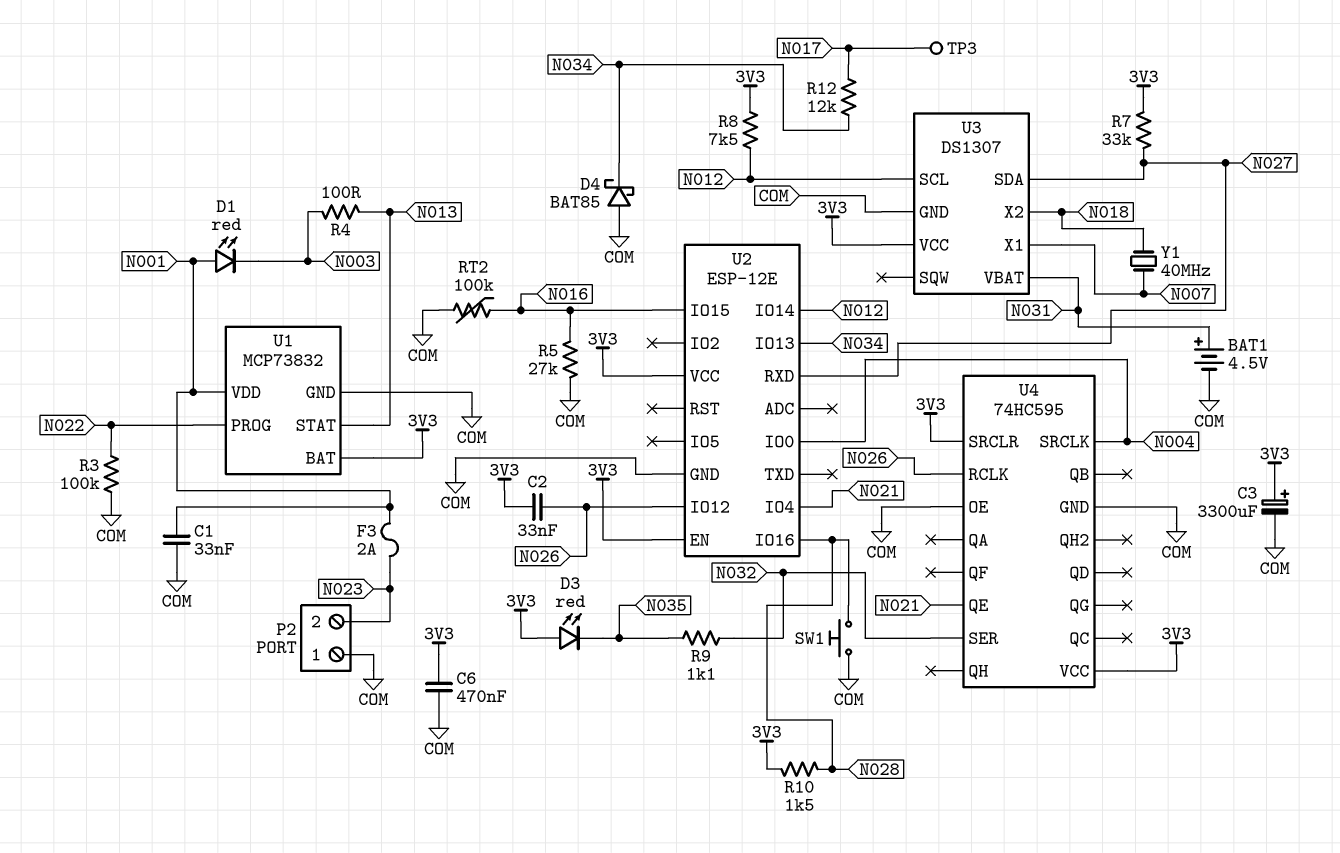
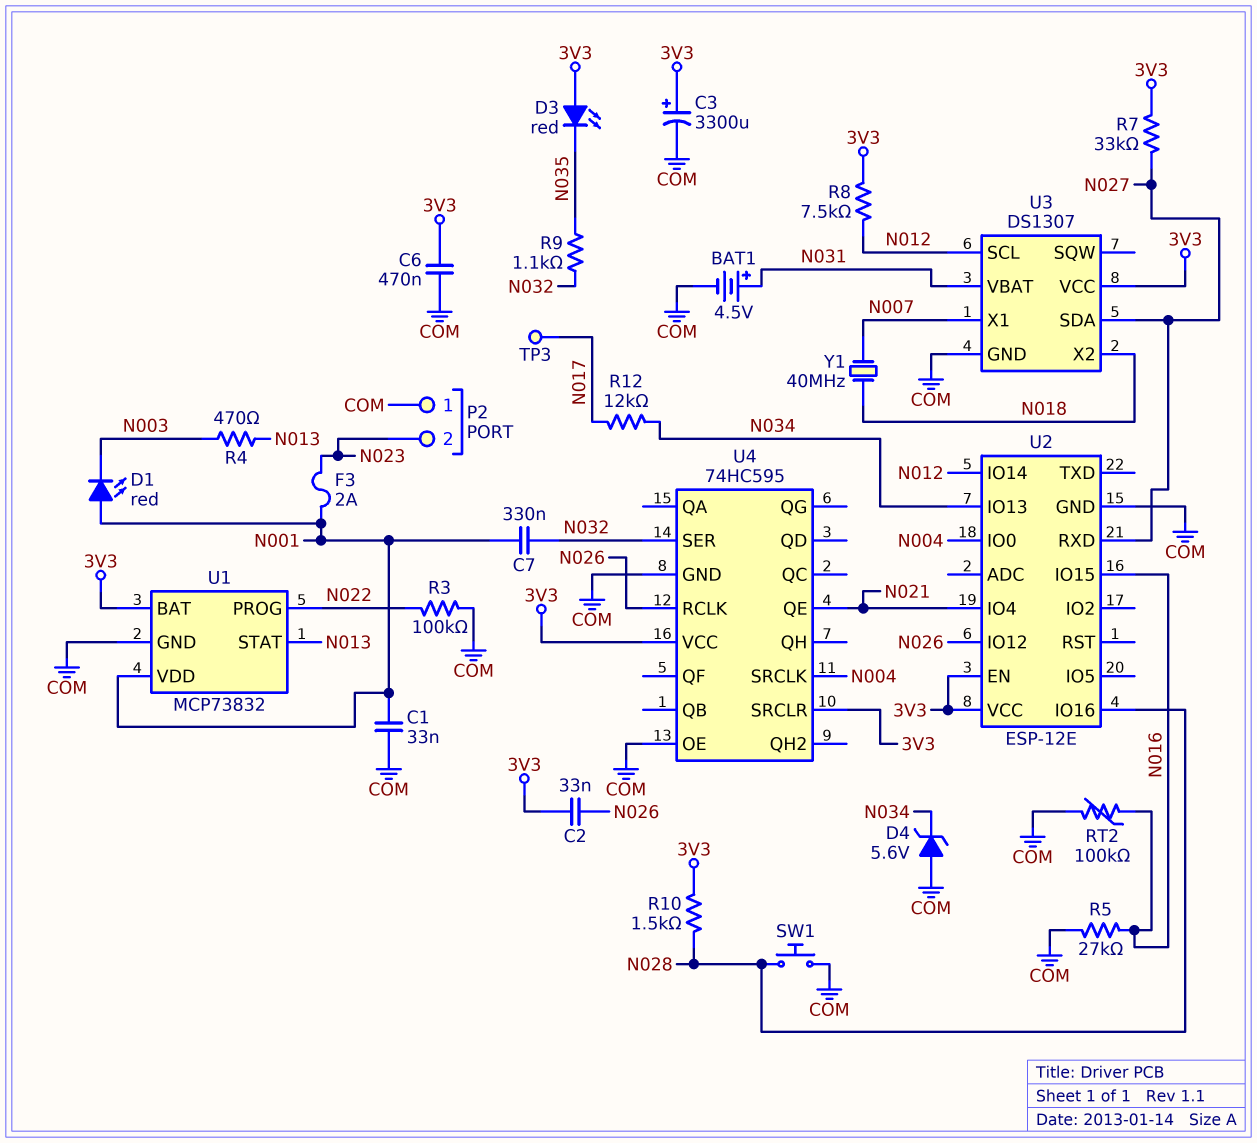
C7: none -> 330nF (N001, N032)
D4: schottky BAT85 (A COM, K N034) -> zener 5.6V (A COM, K N034)
R4: 100 (N003, N013) -> 470 (N003, N013)

